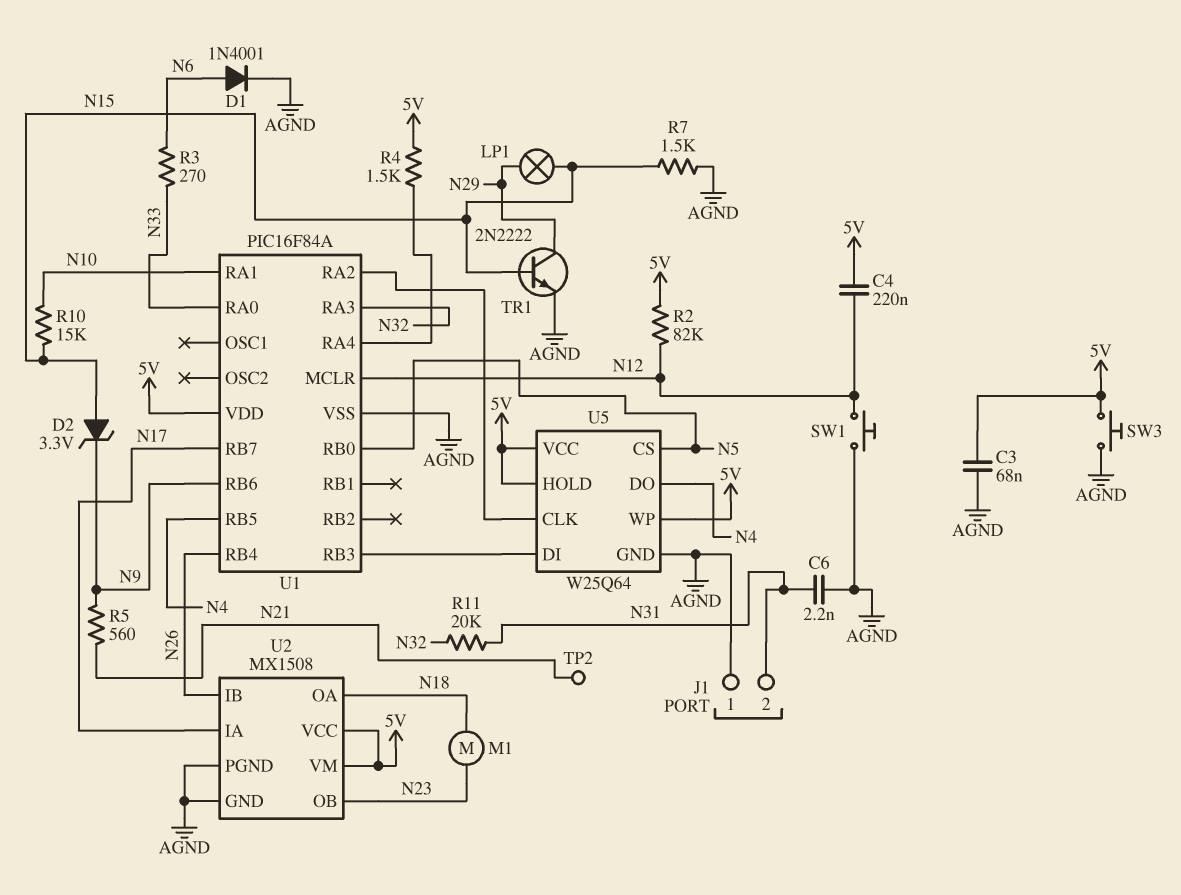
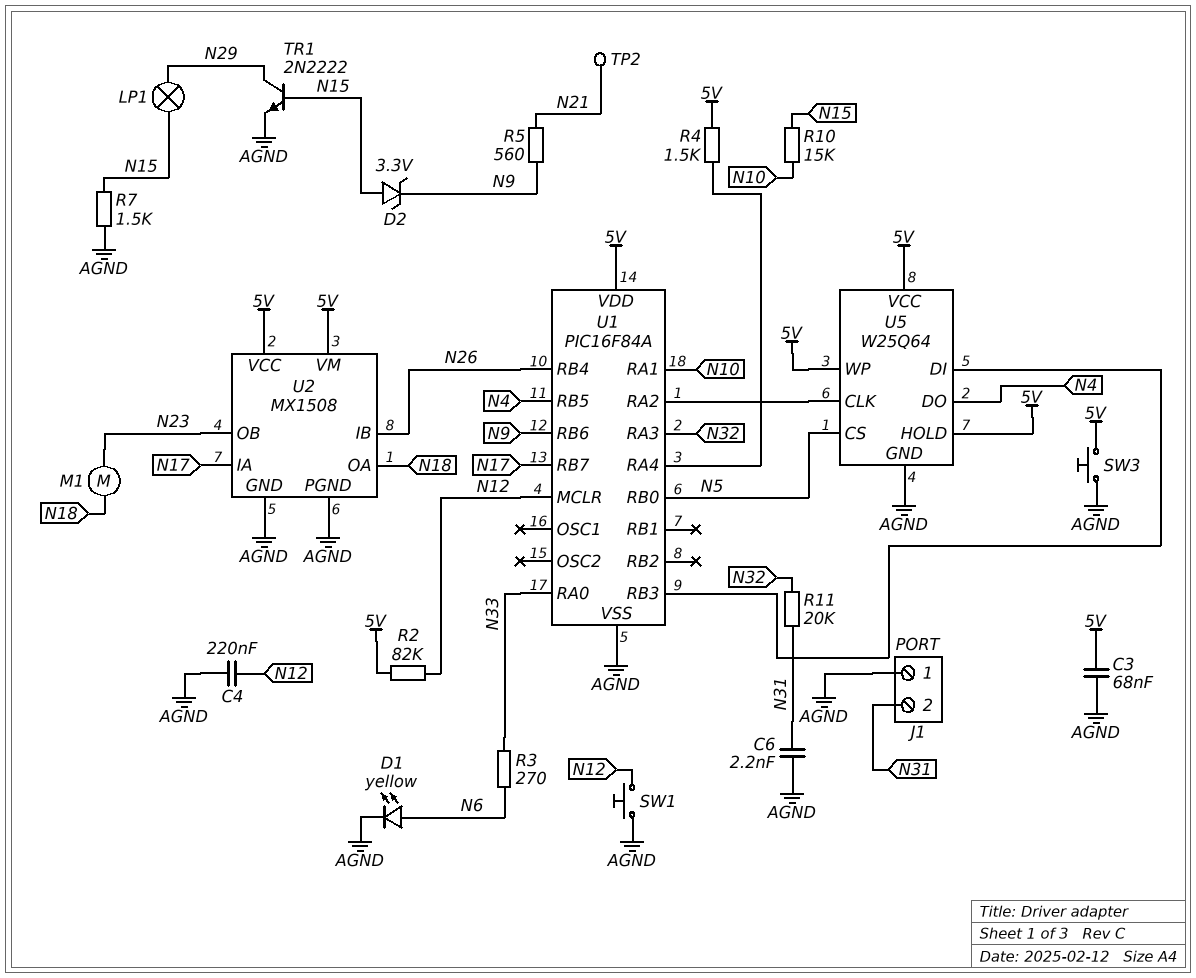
C4: 220nF (5V, N12) -> 220nF (AGND, N12)
D1: diode 1N4001 (A N6, K AGND) -> LED yellow (A N6, K AGND)

